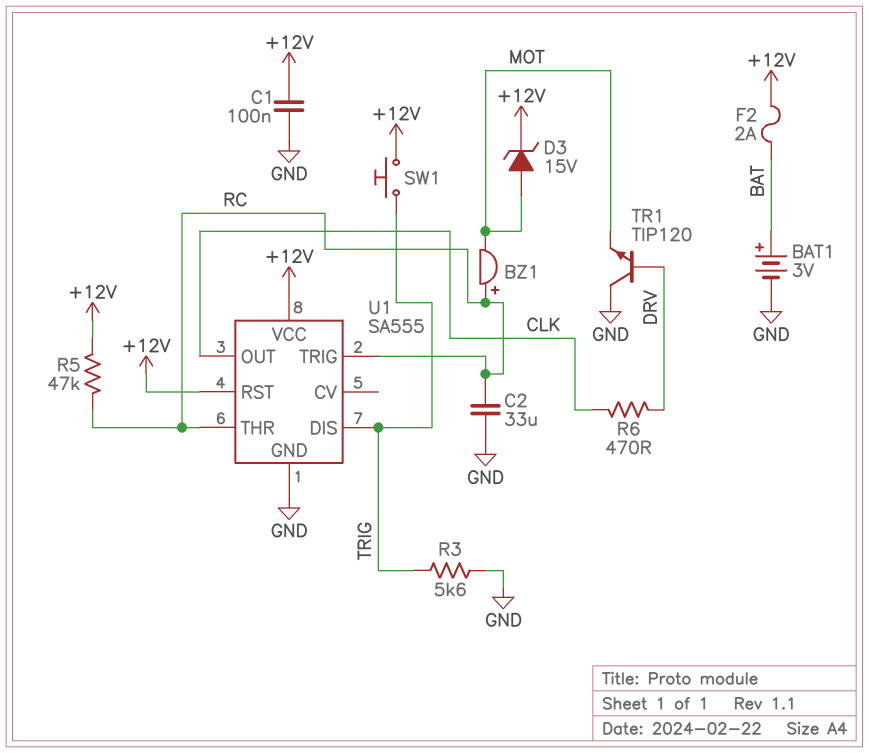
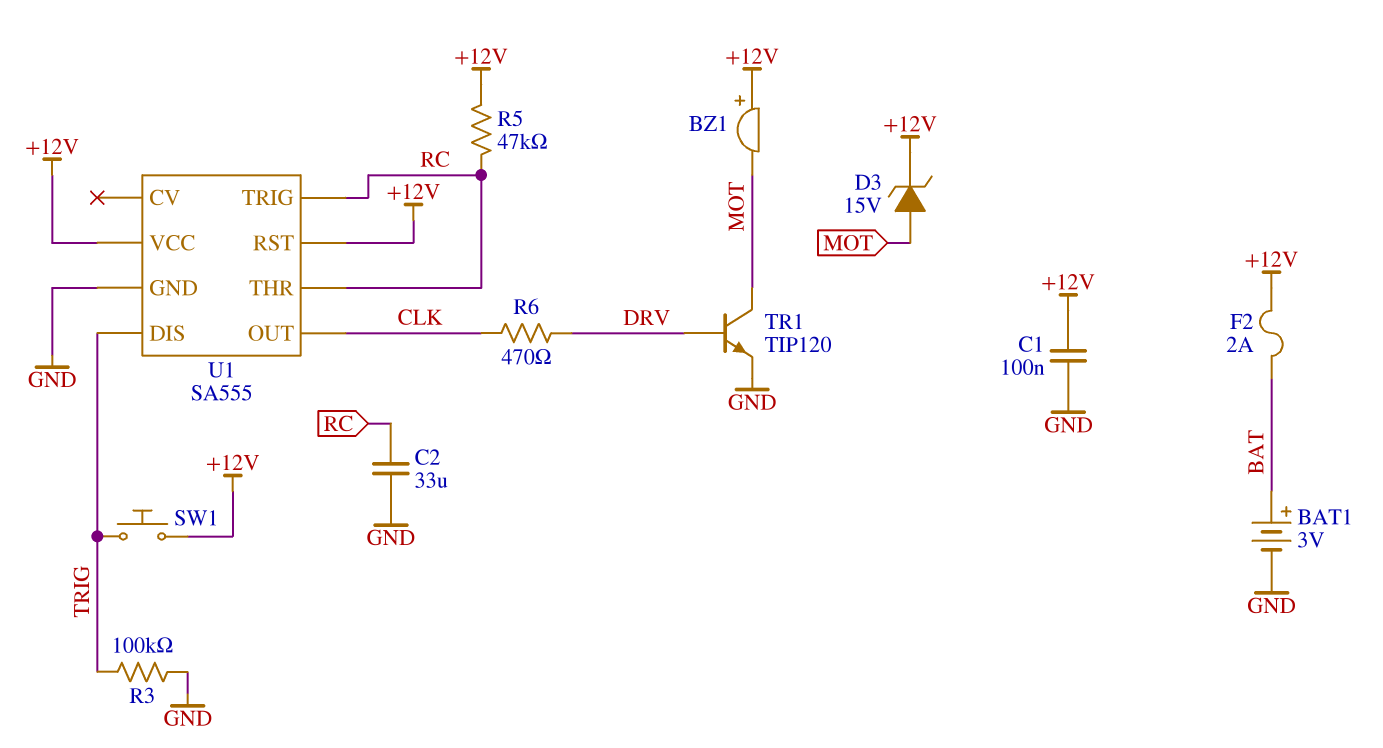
BZ1: buzzer (plus RC, minus MOT) -> buzzer (plus +12V, minus MOT)
R3: 5.6k (GND, TRIG) -> 100k (GND, TRIG)
TR1: NPN TIP120 (B DRV, C GND, E MOT) -> NPN TIP120 (B DRV, C MOT, E GND)

